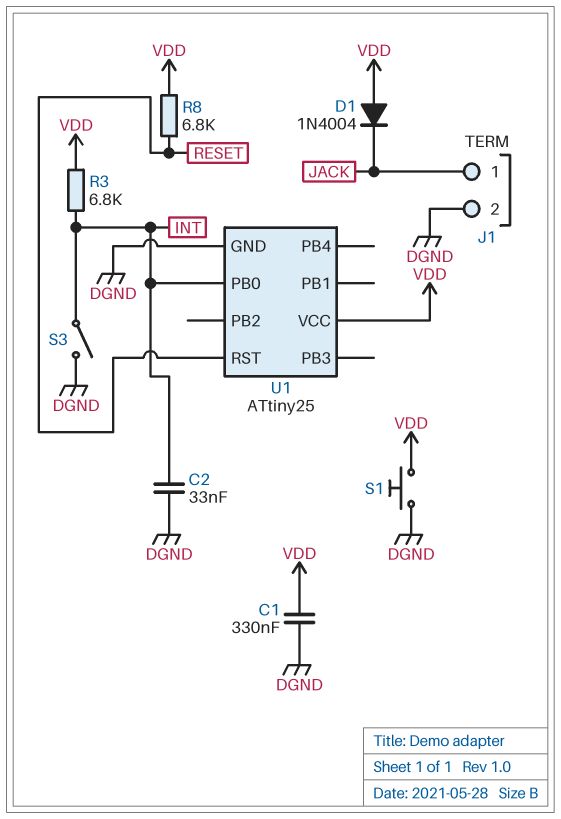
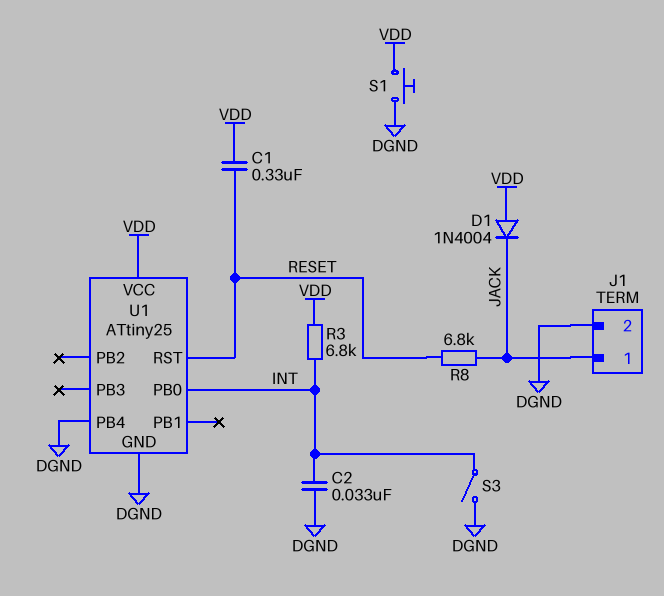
C1: 330nF (DGND, VDD) -> 330nF (RESET, VDD)
R8: 6.8k (RESET, VDD) -> 6.8k (JACK, RESET)
U1 pin PB4: none -> DGND

